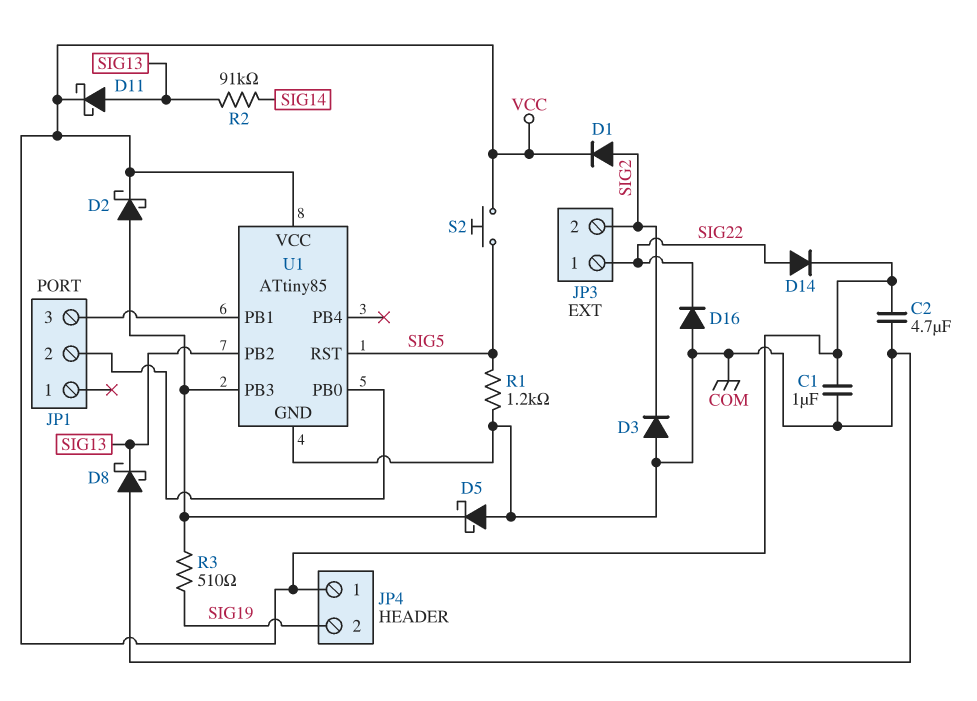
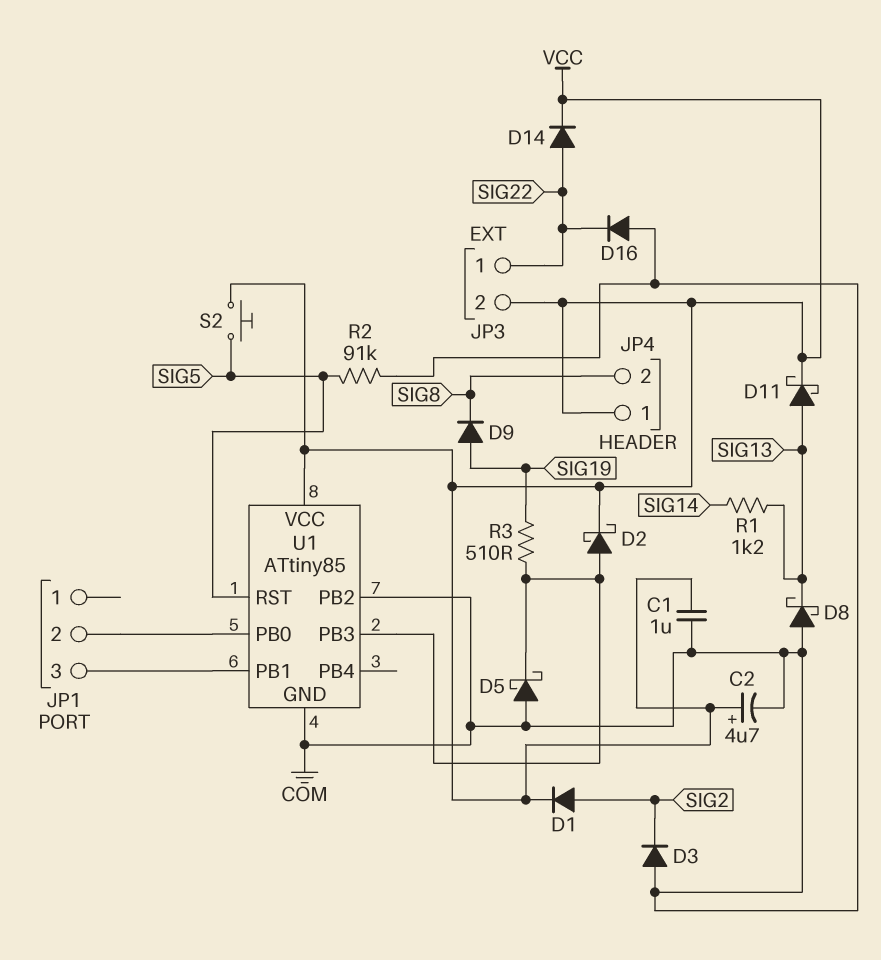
C2: 4.7uF (COM, VCC) -> 4.7uF (plus VCC, minus COM)
D9: none -> diode (A SIG19, K SIG8)
JP3 pin 2: SIG2 -> VCC
JP4 pin 2: SIG19 -> SIG8
R1: 1.2k (COM, SIG5) -> 1.2k (SIG13, SIG14)
R2: 91k (SIG13, SIG14) -> 91k (COM, SIG5)
U1 pin PB2: SIG13 -> COM

